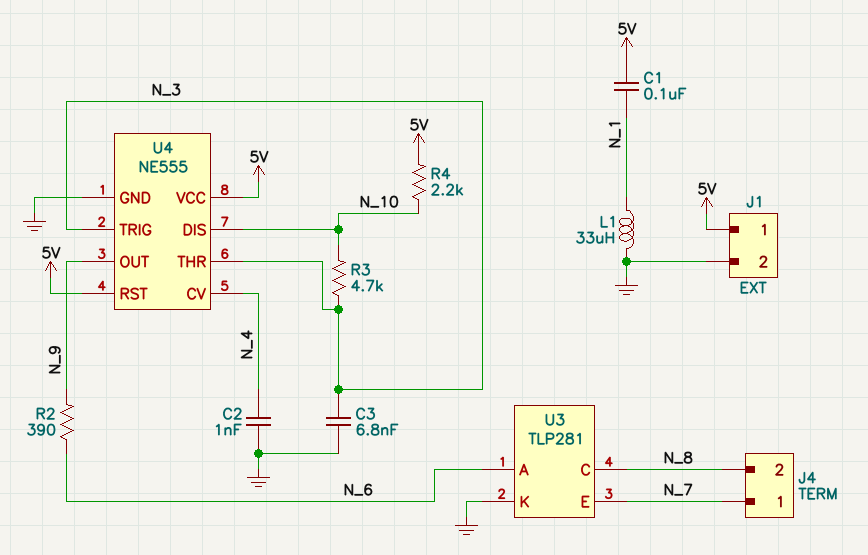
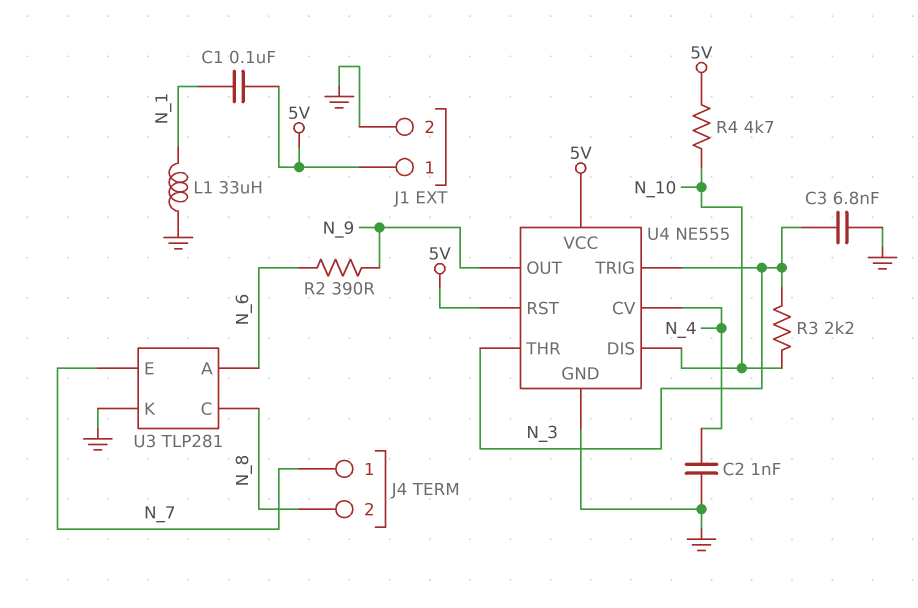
R3: 4.7k (N_3, N_10) -> 2.2k (N_3, N_10)
R4: 2.2k (5V, N_10) -> 4.7k (5V, N_10)

